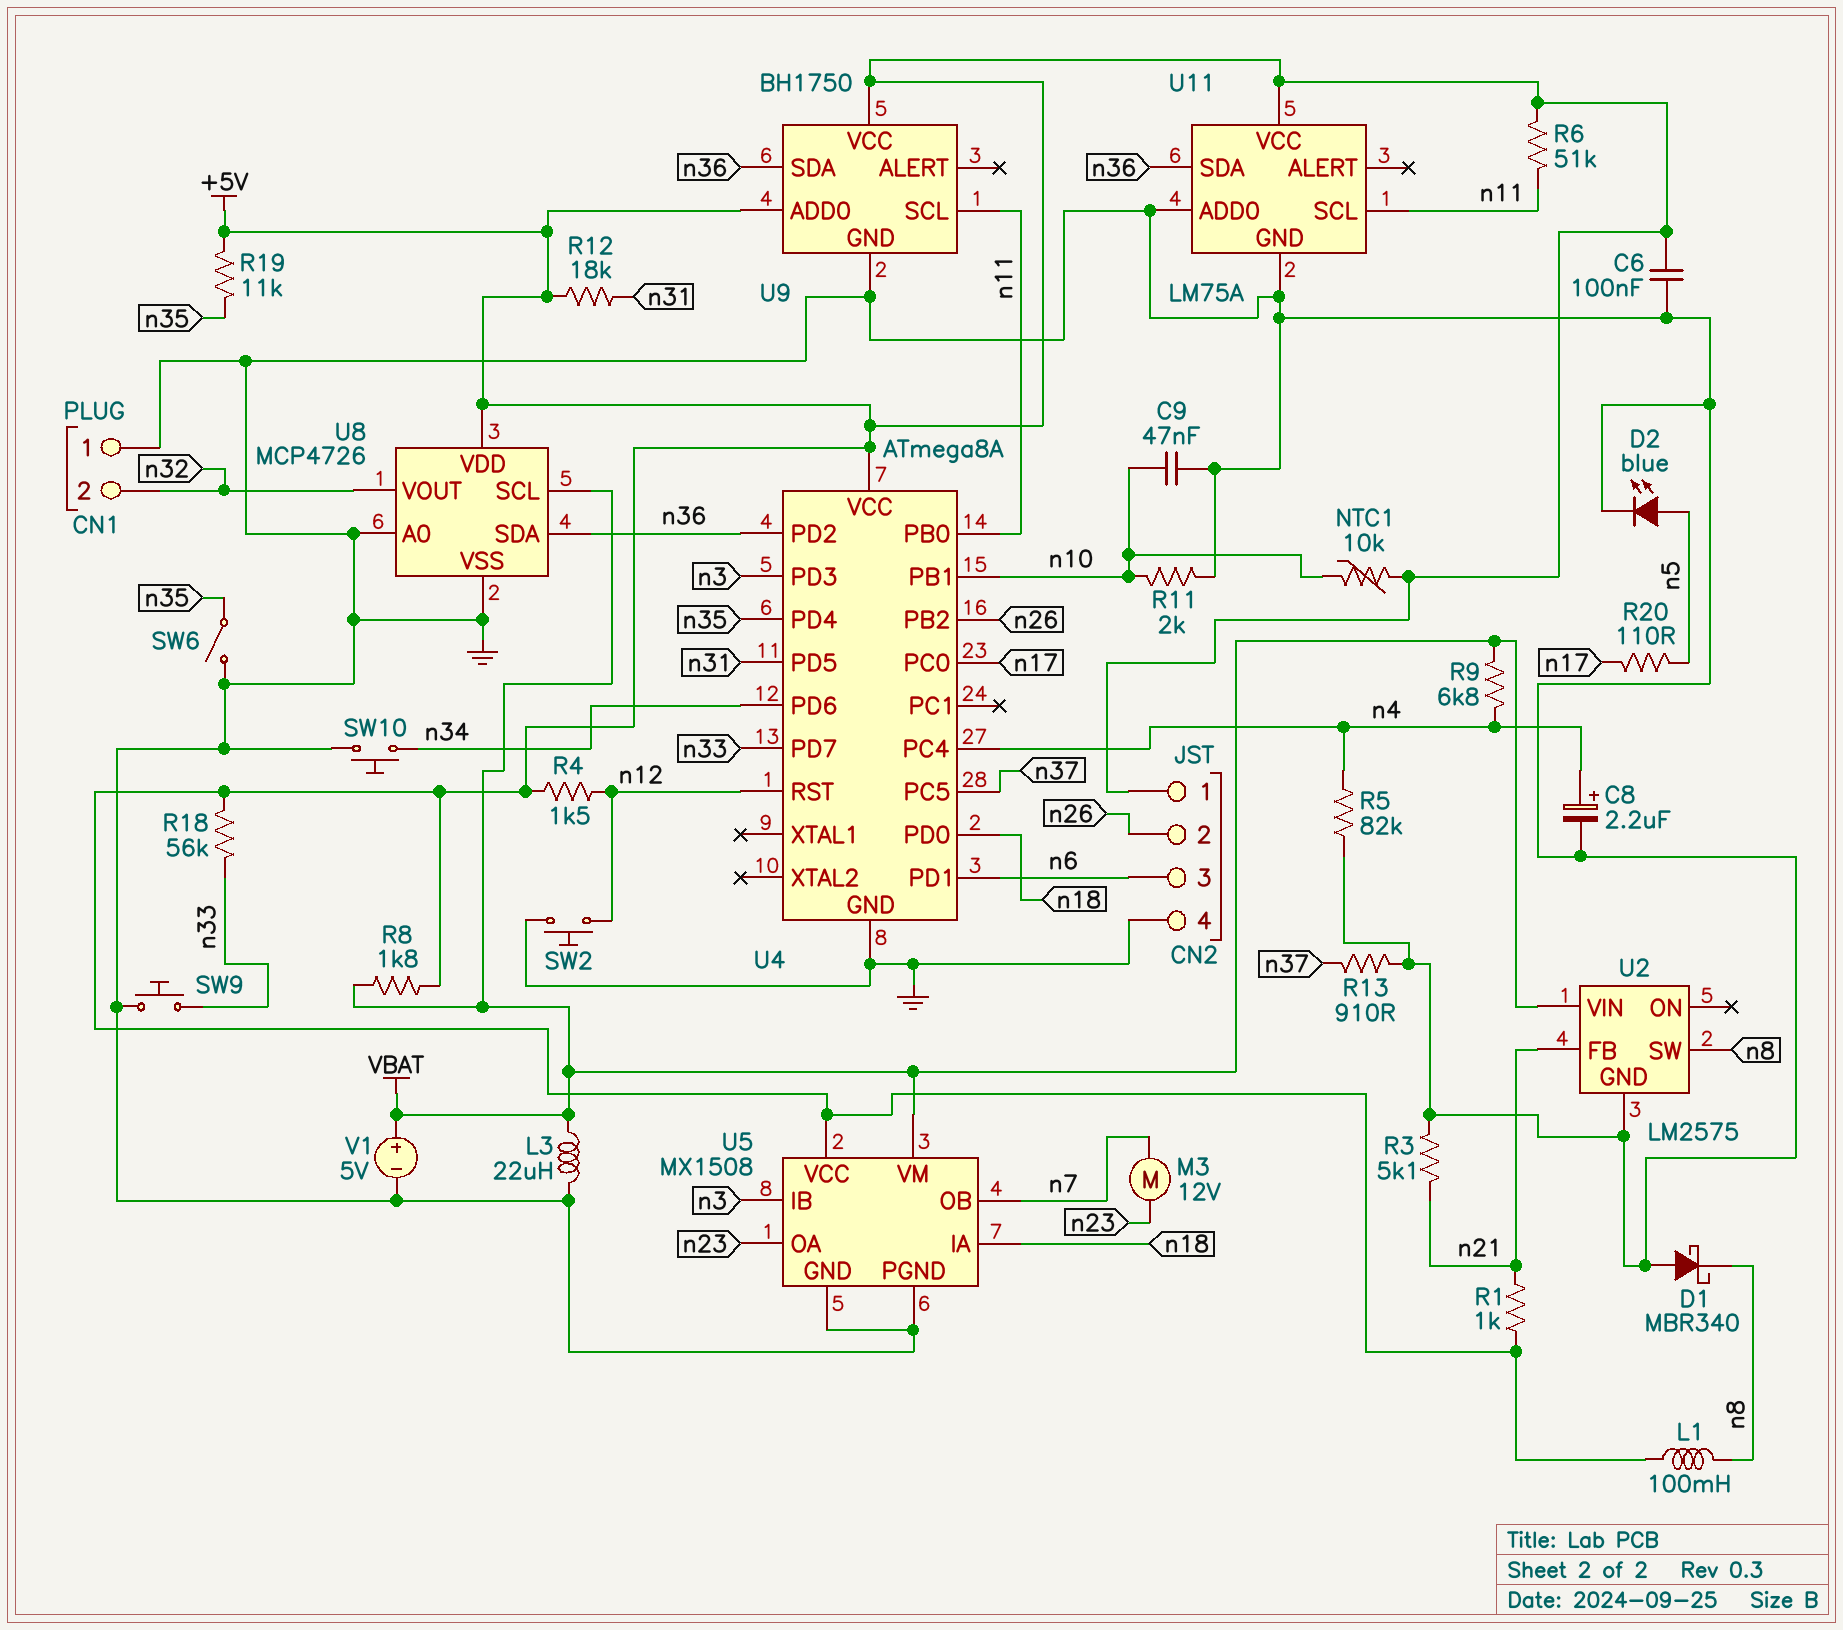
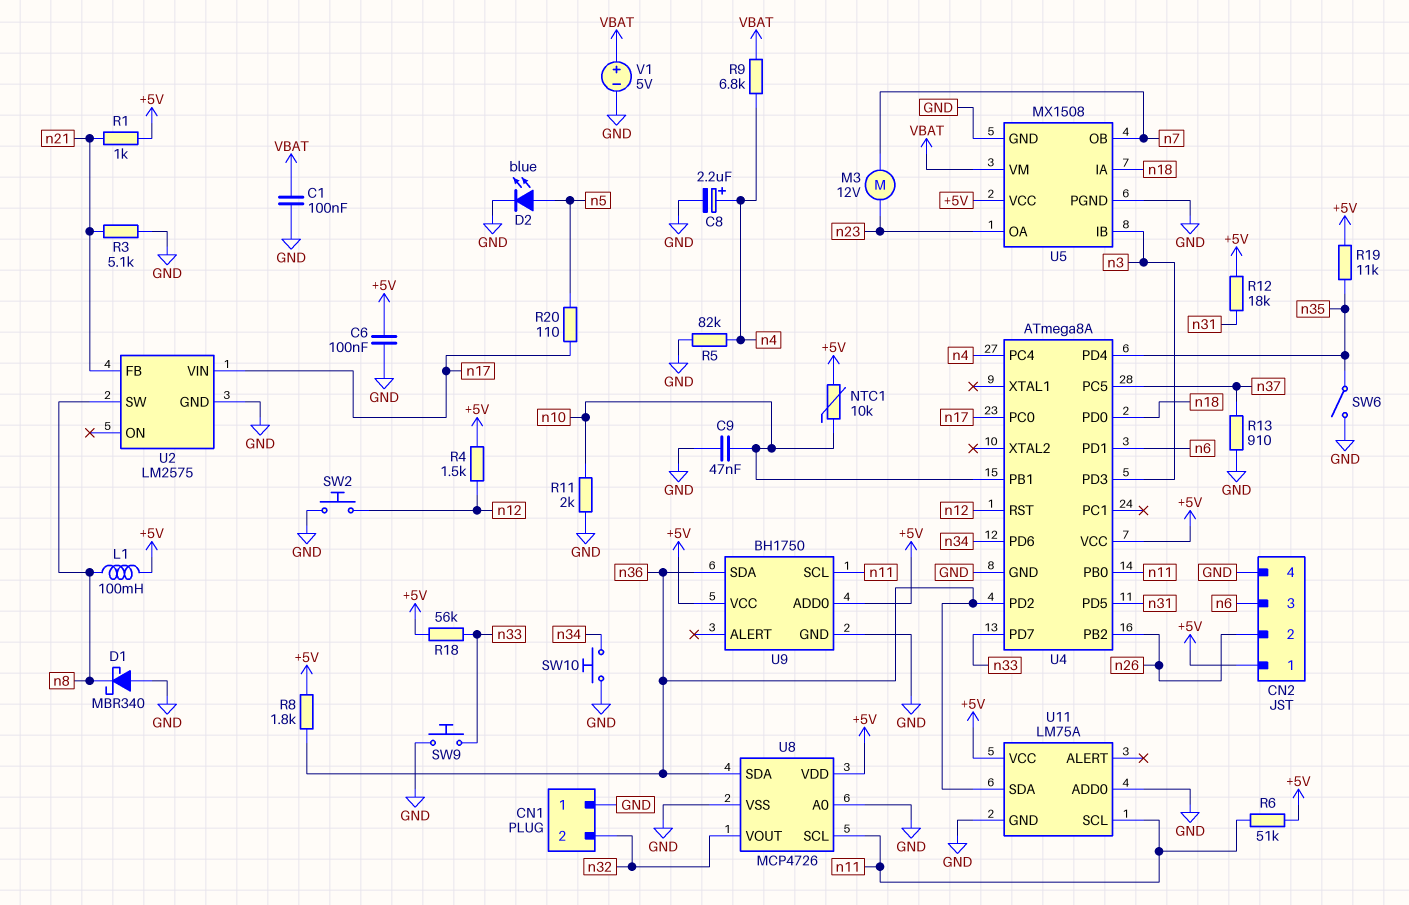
C1: none -> 100nF (GND, VBAT)
L3: 22uH (GND, VBAT) -> none
R8: 1.8k (+5V, VBAT) -> 1.8k (+5V, n36)
U2 pin VIN: VBAT -> n17
U8 pin SCL: VBAT -> n11

